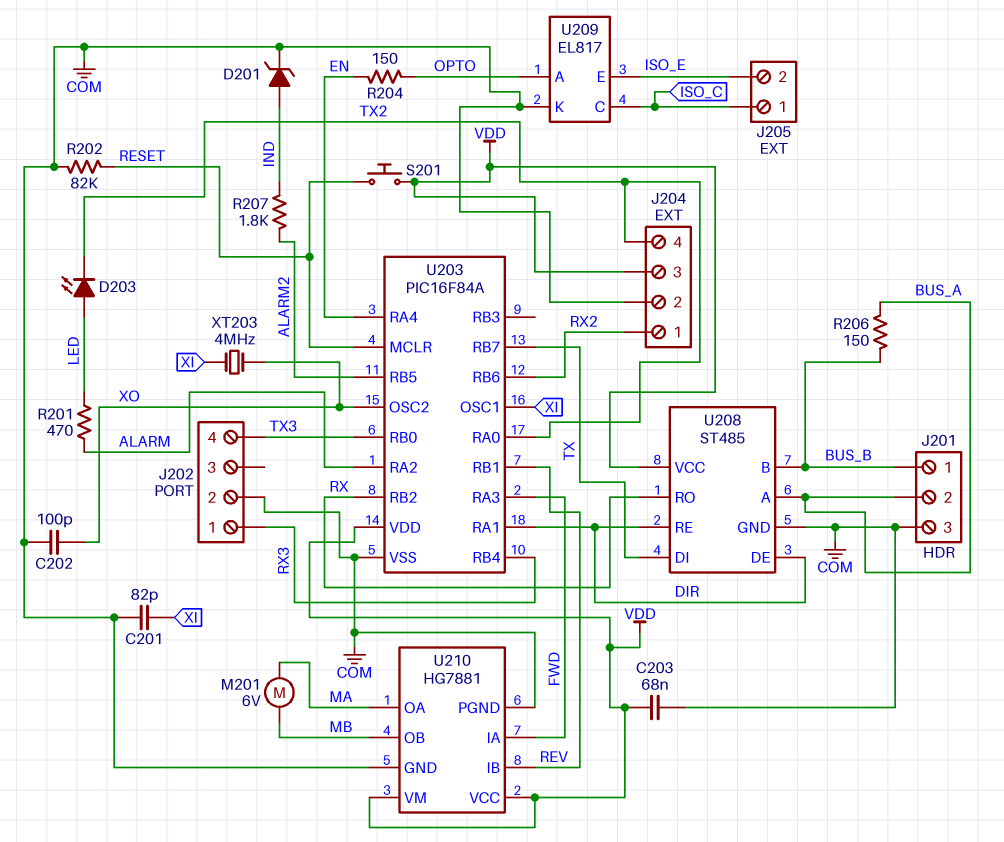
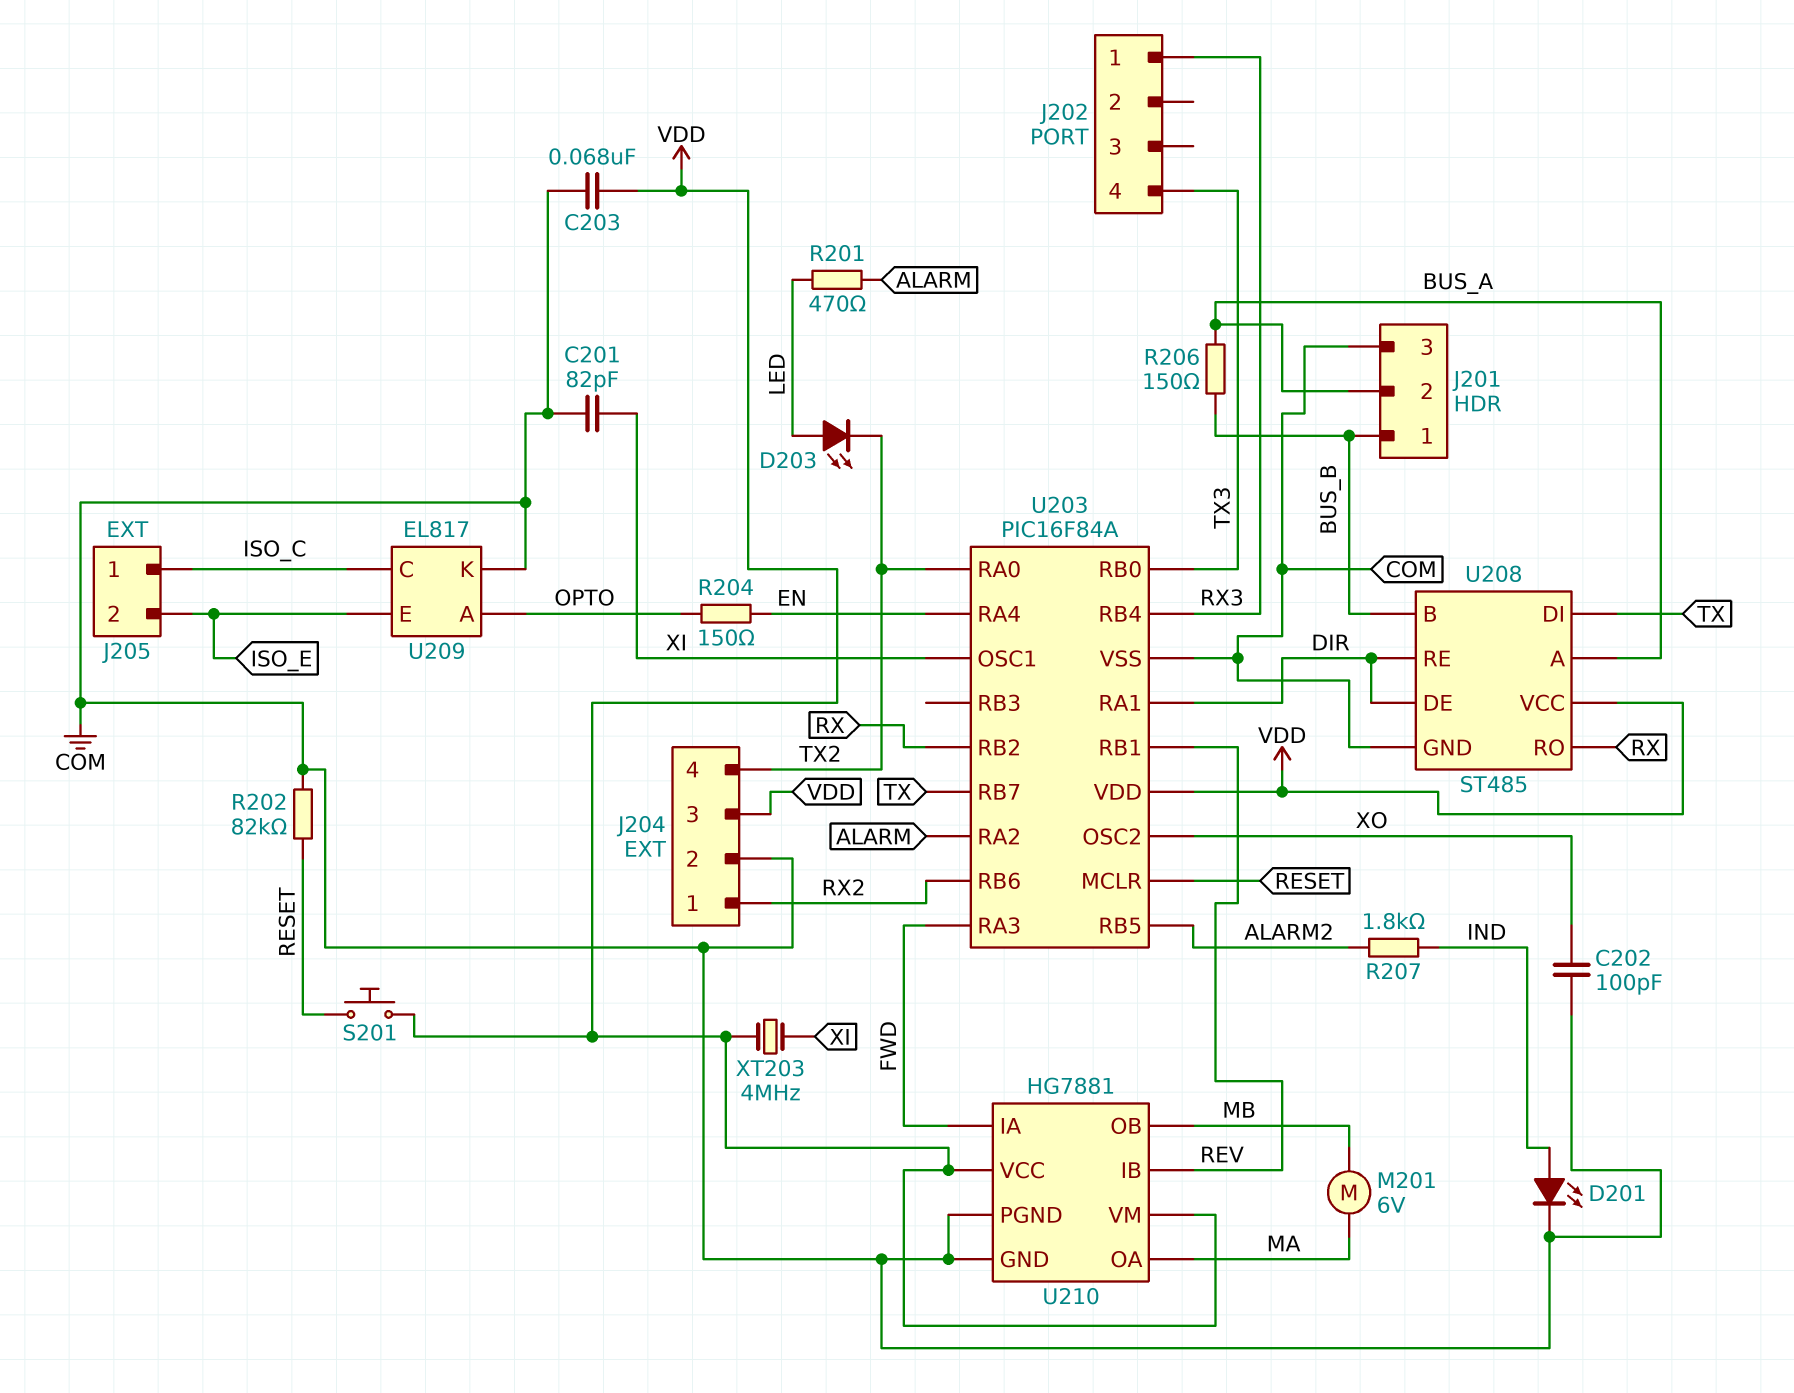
D201: zener (A IND, K COM) -> LED (A IND, K COM)
J202 pin 2: COM -> none
XT203: 4MHz (XI, XO) -> 4MHz (VDD, XI)

